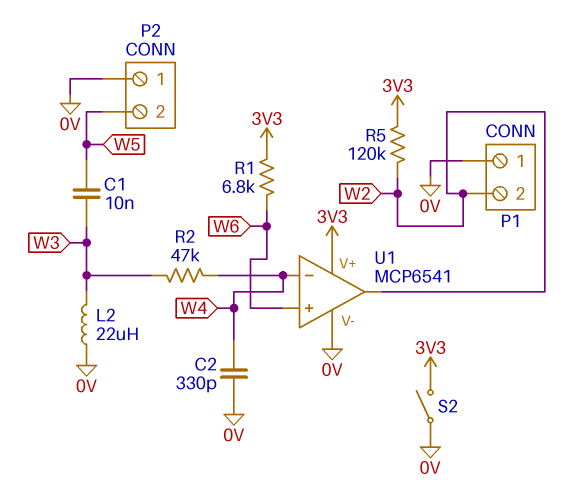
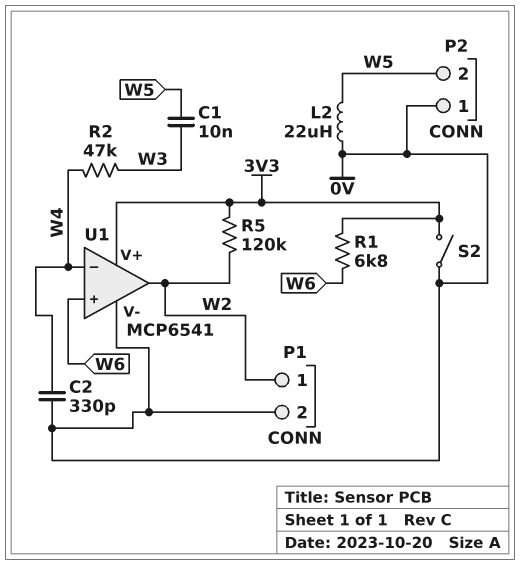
L2: 22uH (0V, W3) -> 22uH (0V, W5)
P1 pin 1: 0V -> W2
P1 pin 2: W2 -> 0V

